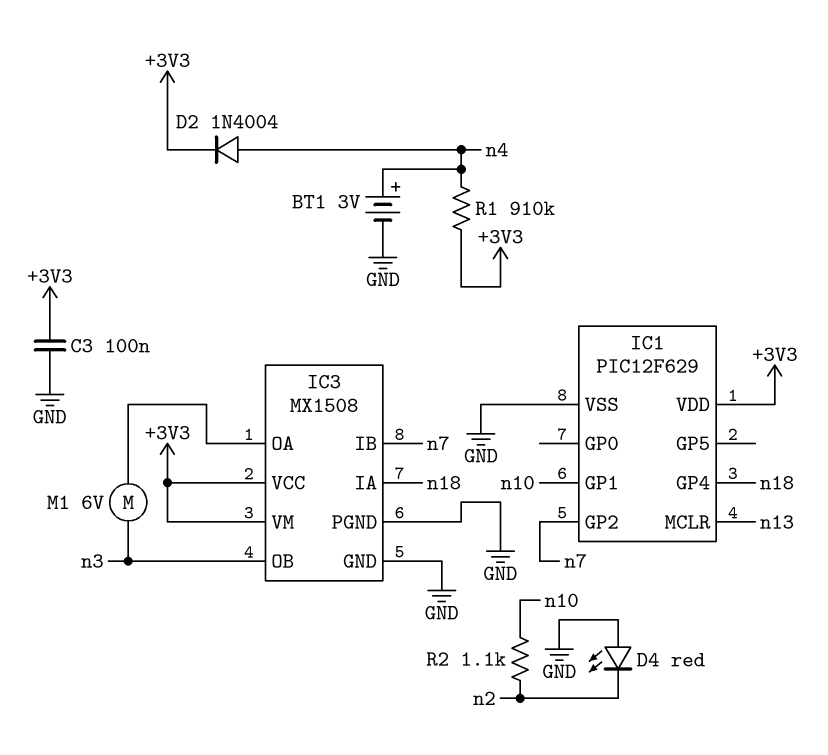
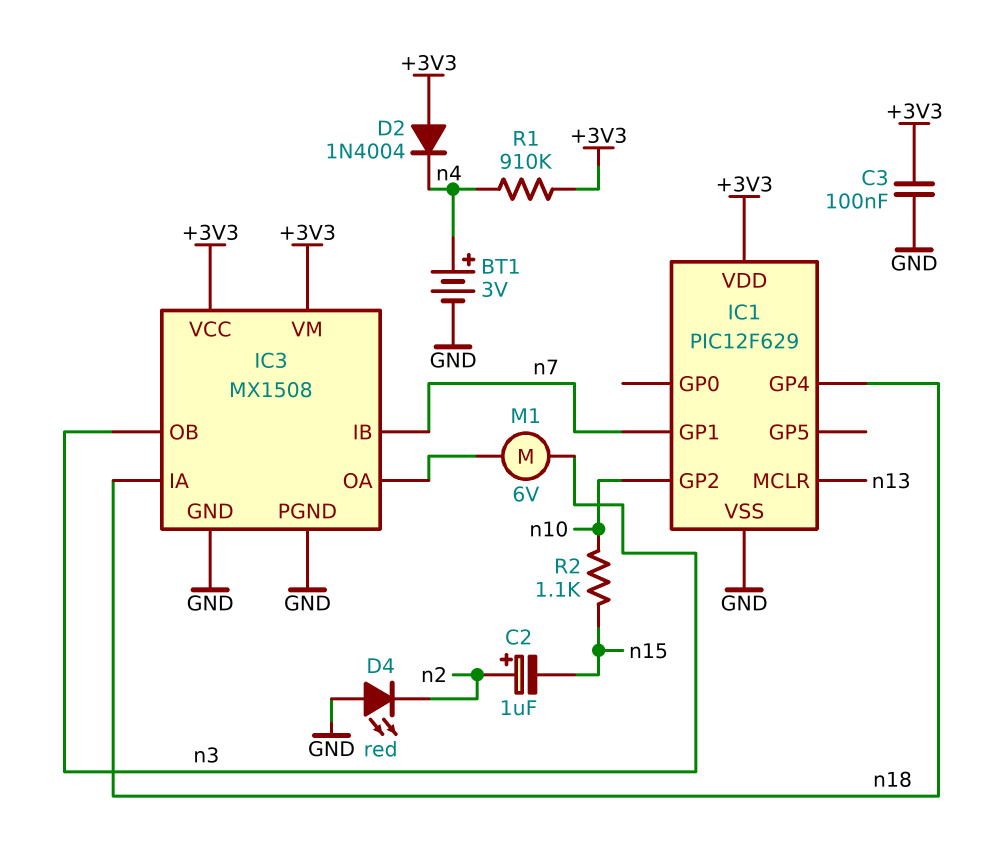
C2: none -> 1uF (plus n2, minus n15)
D2: diode 1N4004 (A n4, K +3V3) -> diode 1N4004 (A +3V3, K n4)
IC1 pin GP1: n10 -> n7
IC1 pin GP2: n7 -> n10
R2: 1.1k (n2, n10) -> 1.1k (n10, n15)

